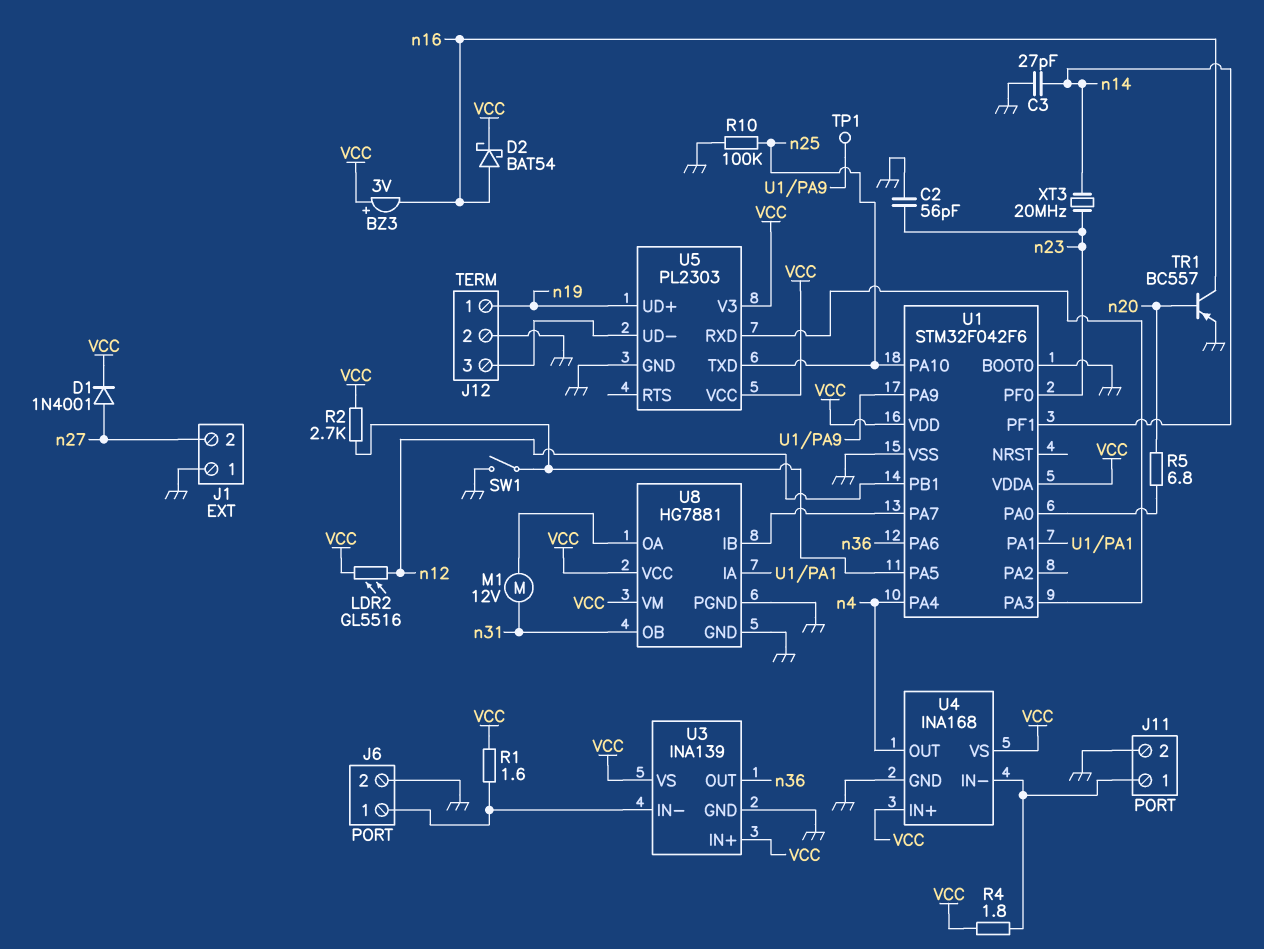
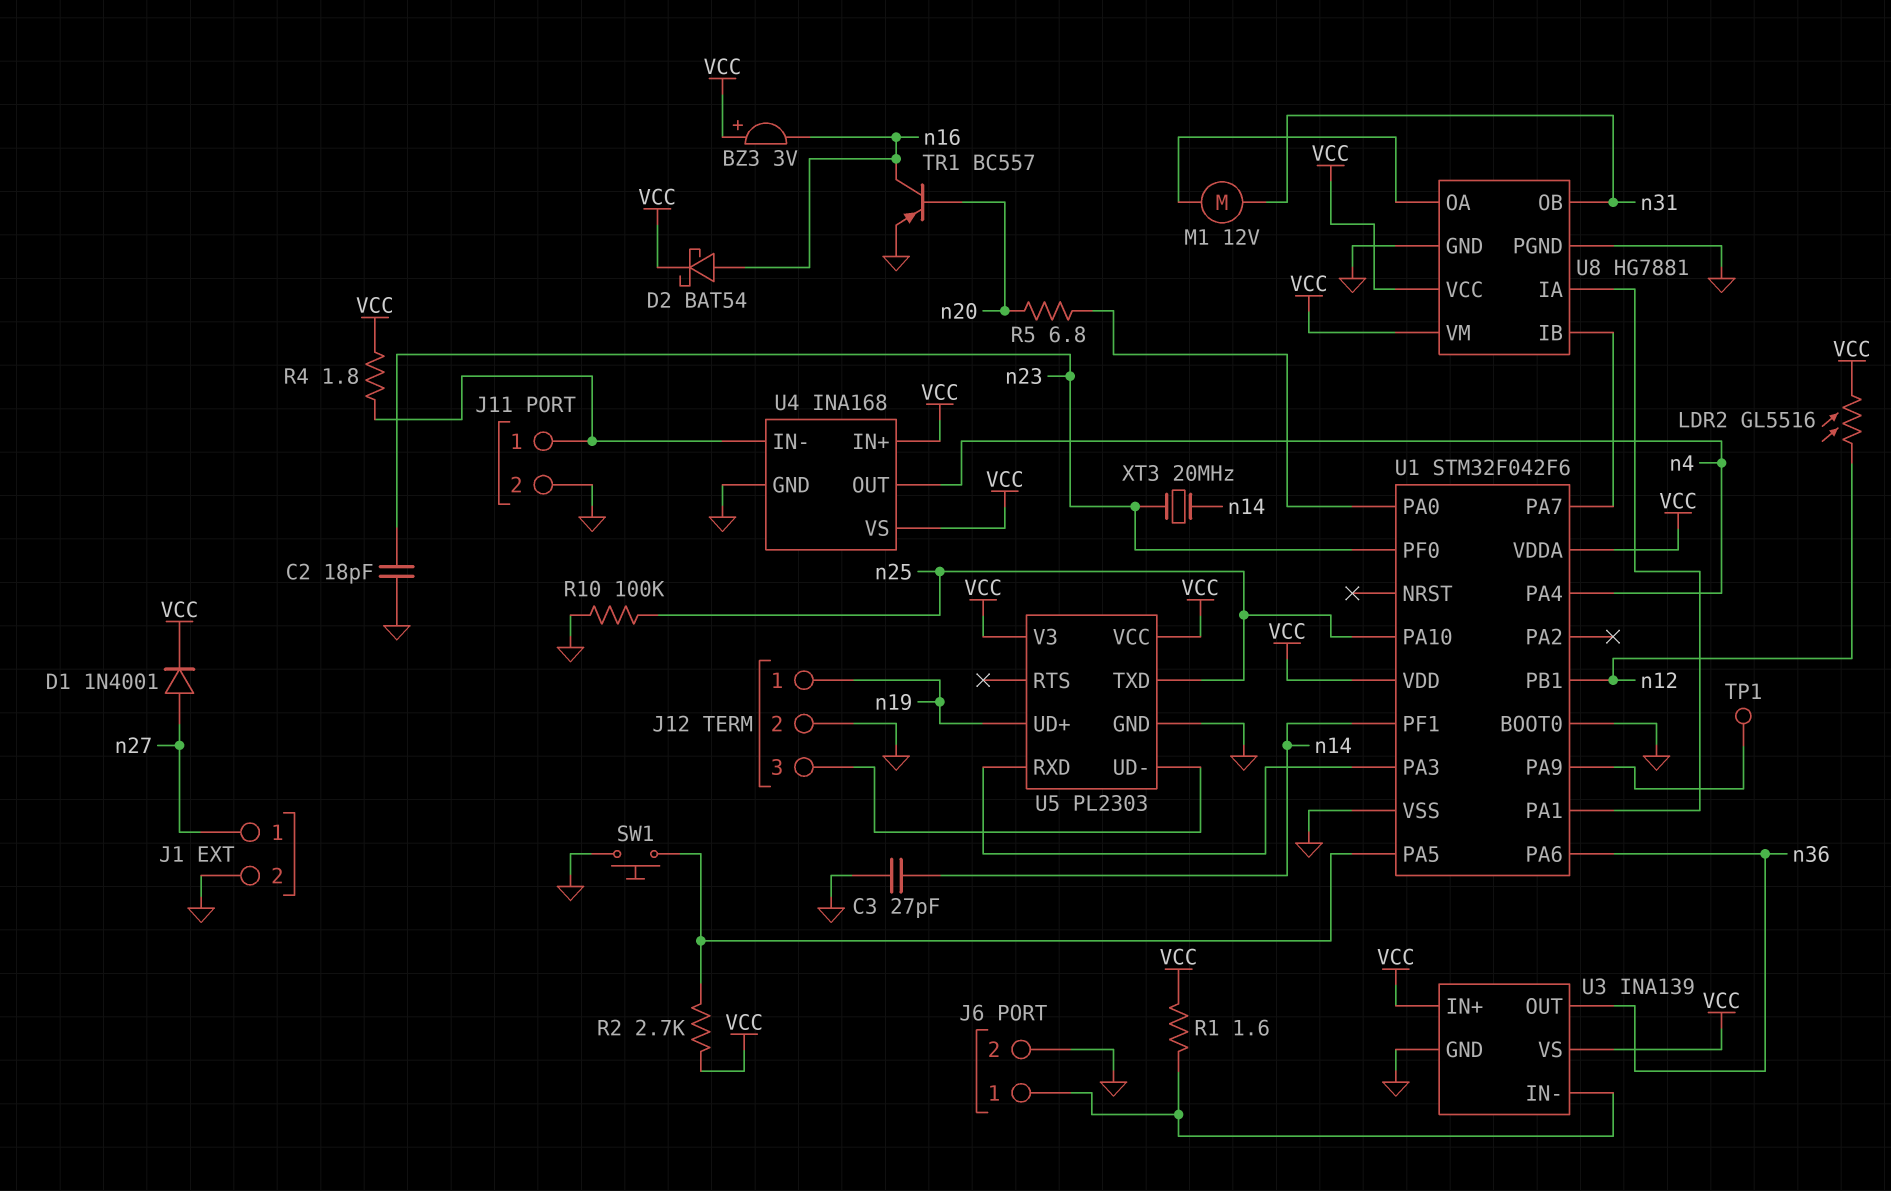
C2: 56pF (GND, n23) -> 18pF (GND, n23)
J1 pin 1: GND -> n27
J1 pin 2: n27 -> GND
SW1: switch (GND, U1/PA5) -> button (GND, U1/PA5)

